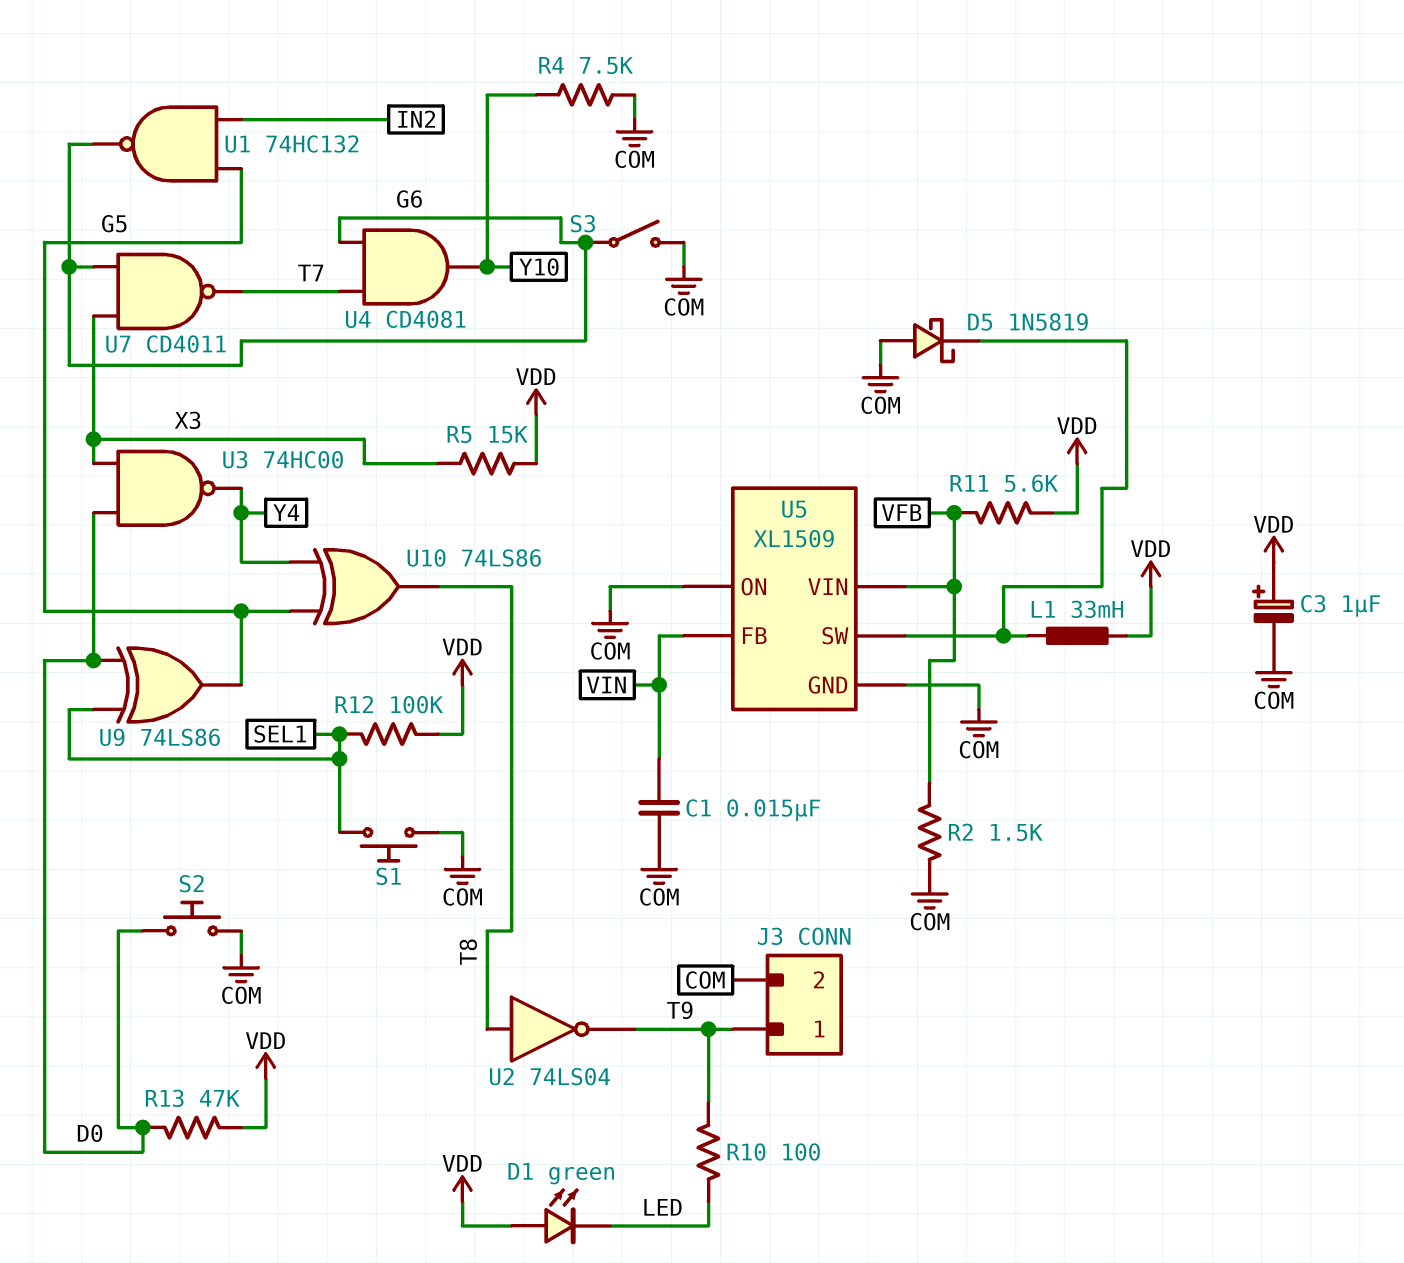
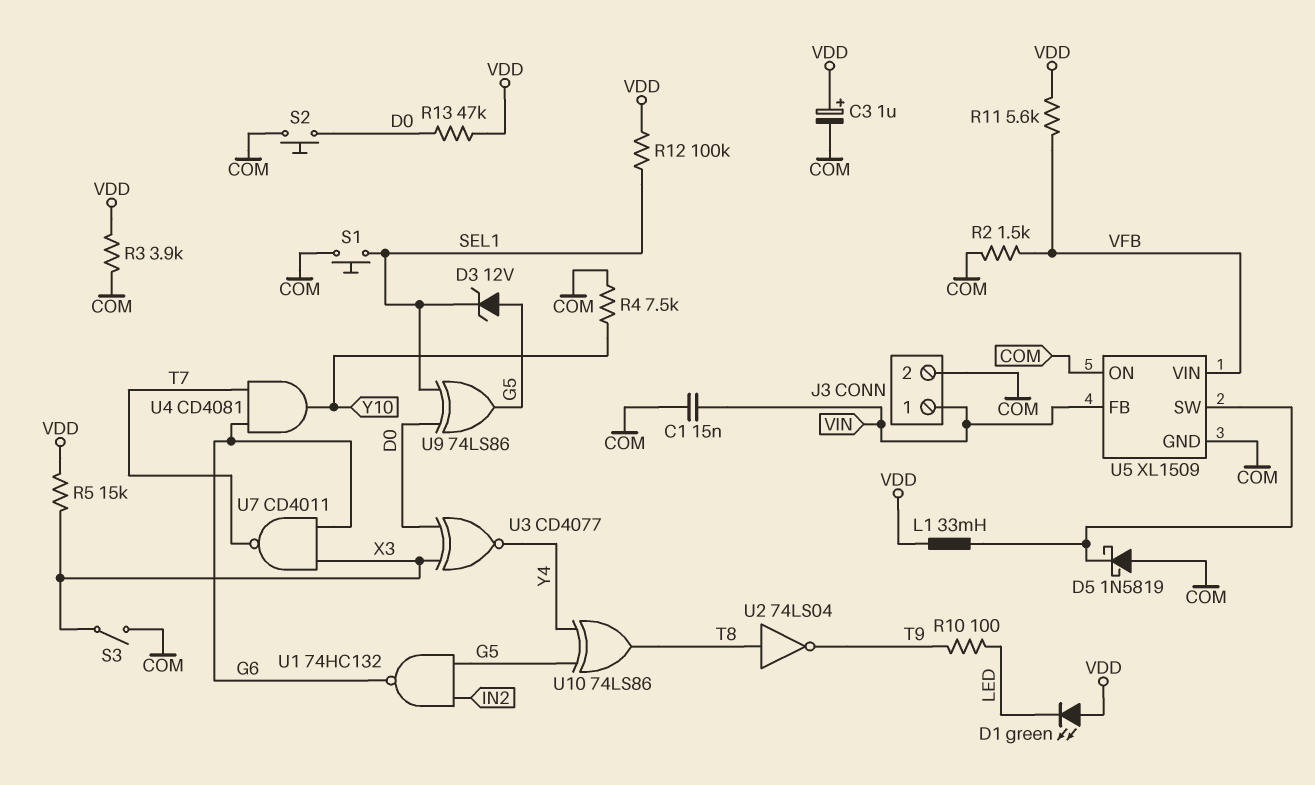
D3: none -> zener 12V (A G5, K SEL1)
J3 pin 1: T9 -> VIN
R3: none -> 3.9k (COM, VDD)
S3: switch (COM, G6) -> switch (COM, X3)
U3: NAND 74HC00 (in D0, in X3, out Y4) -> XNOR CD4077 (in D0, in X3, out Y4)

